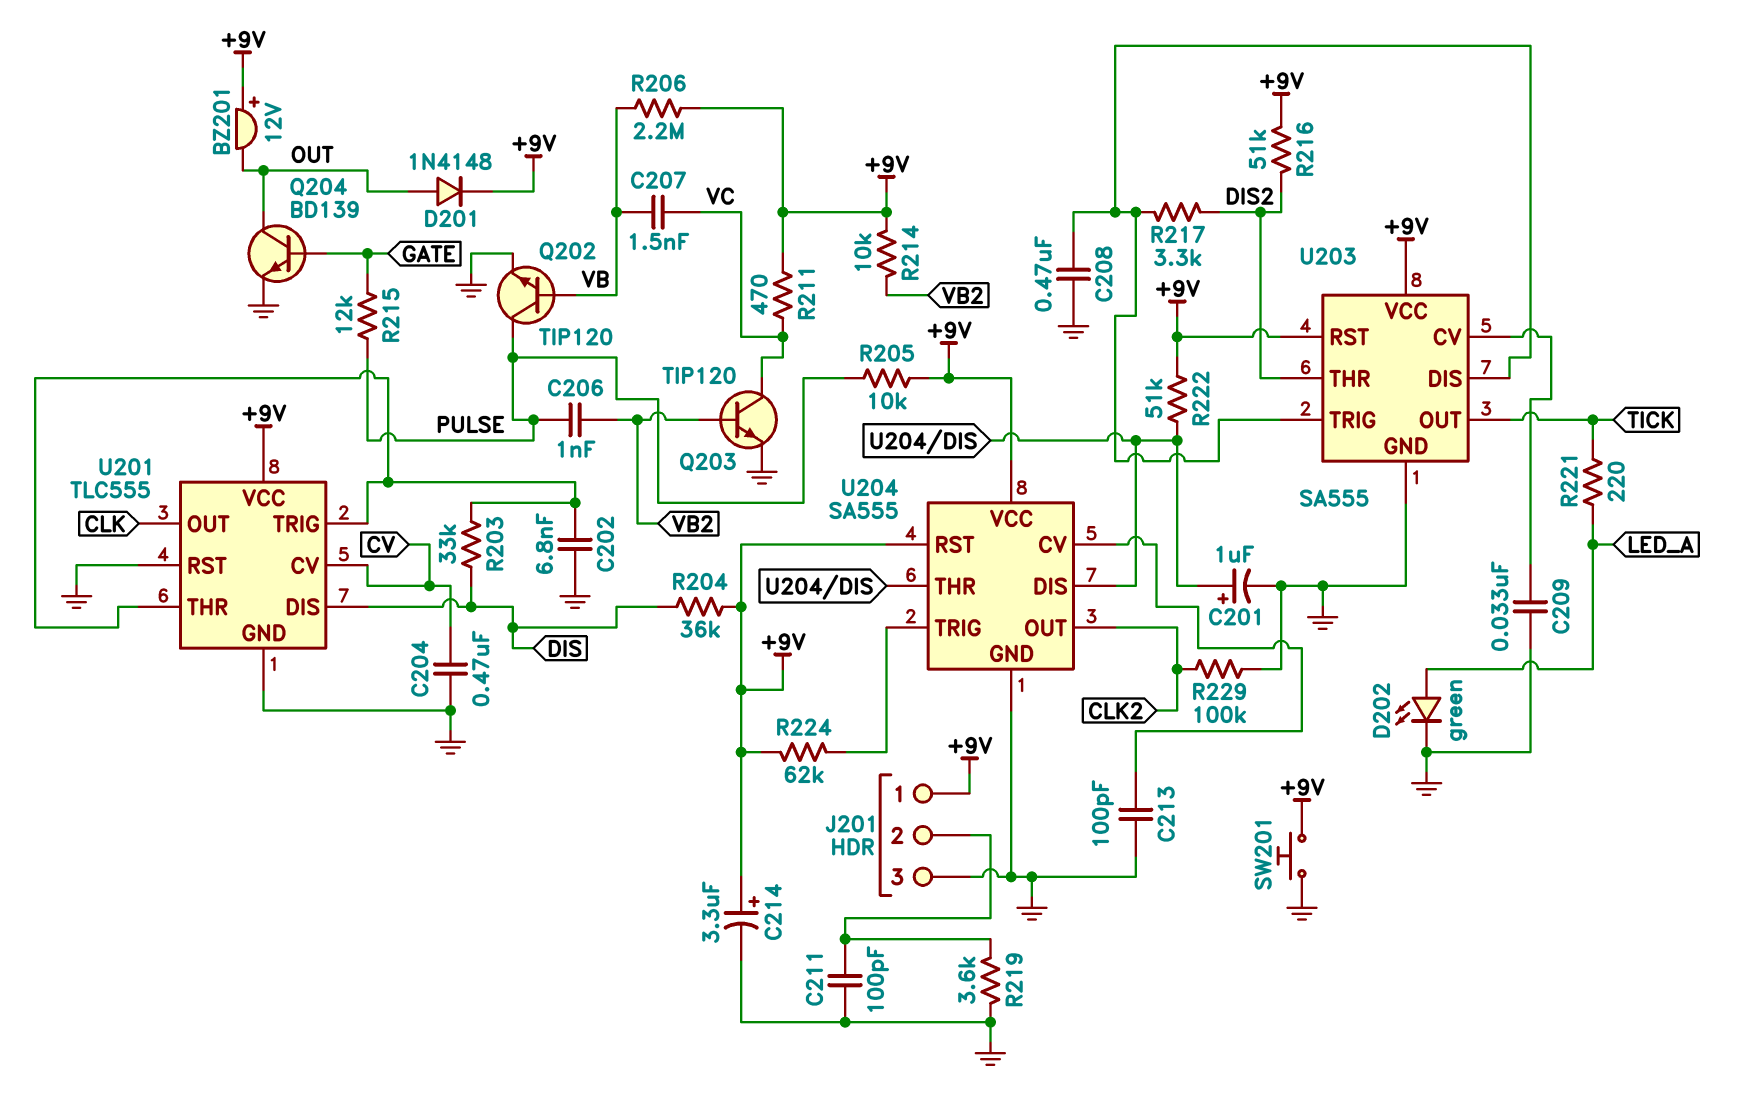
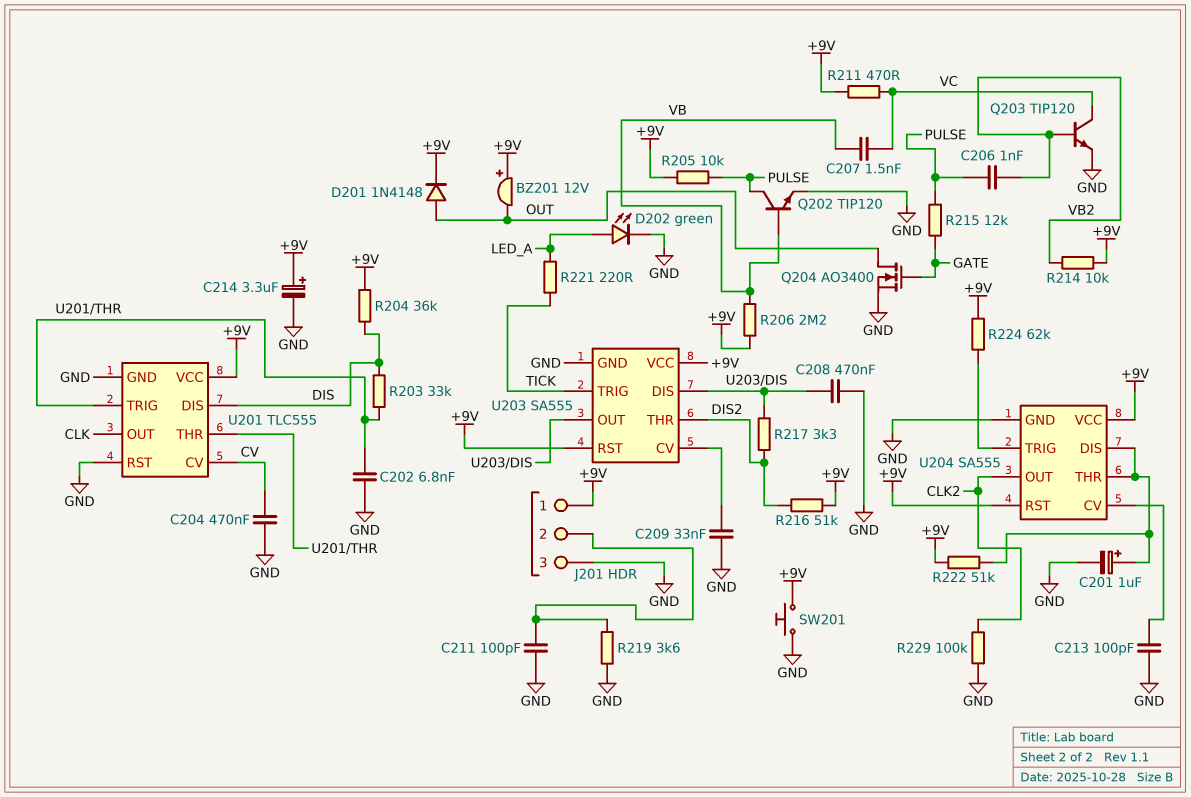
Q204: NPN BD139 (B GATE, C OUT, E GND) -> NMOS AO3400 (G GATE, D OUT, S GND)
U203 pin OUT: TICK -> U203/DIS
U203 pin TRIG: U203/DIS -> TICK

